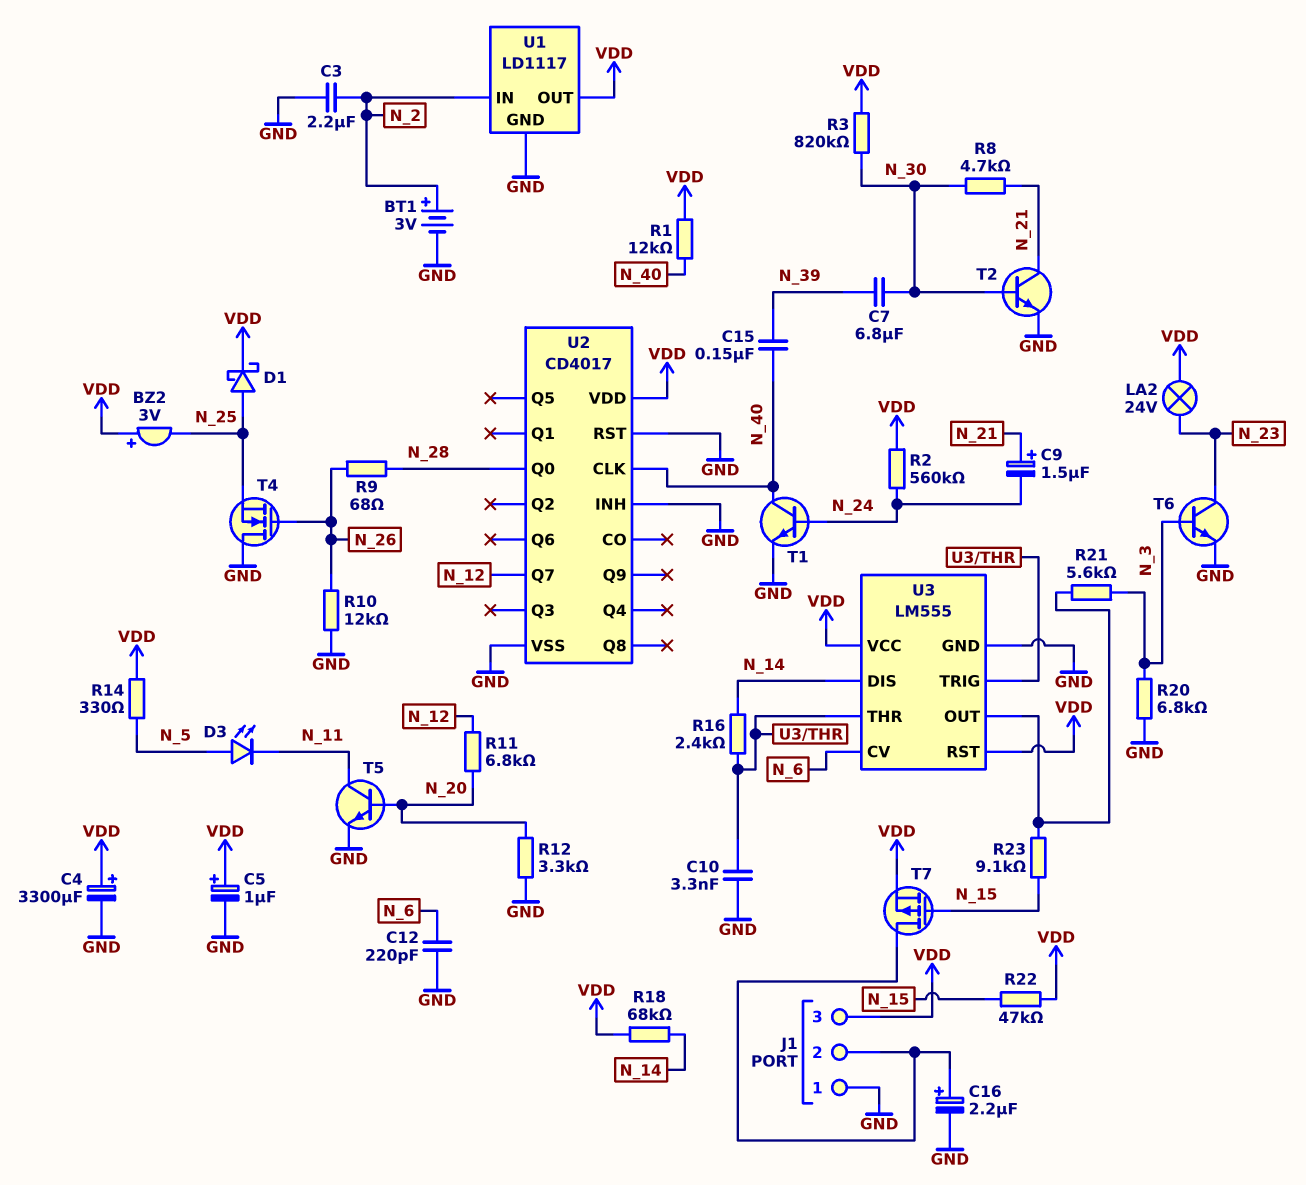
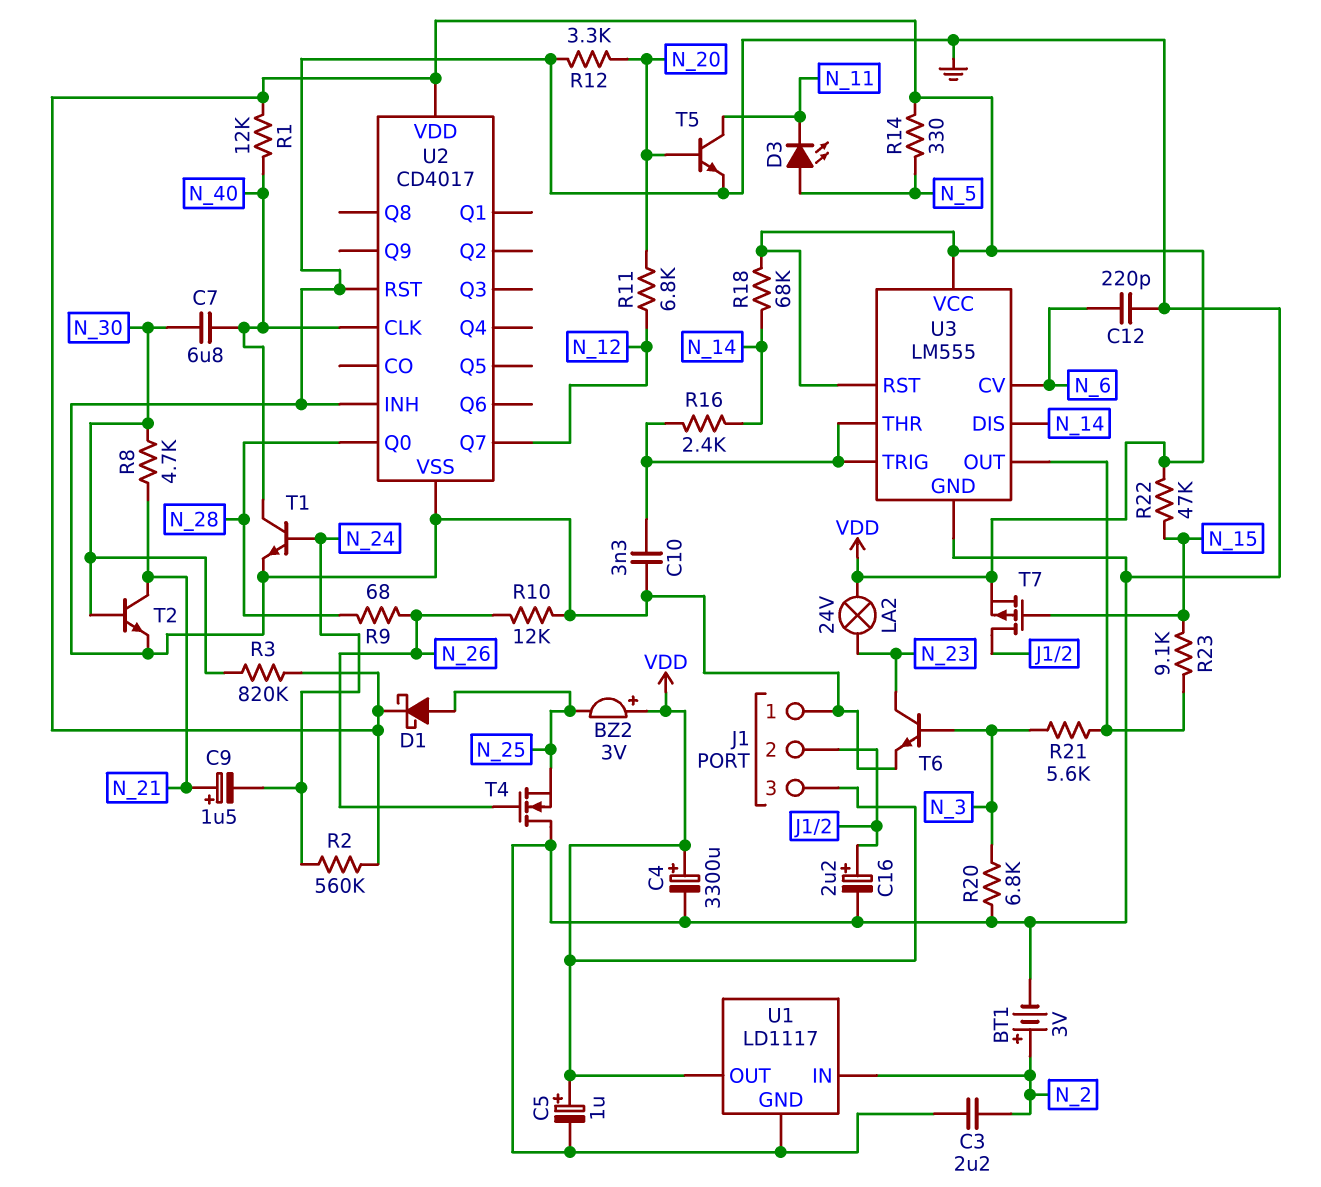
C7: 6.8uF (N_30, N_39) -> 6.8uF (N_30, N_40)
C15: 150nF (N_39, N_40) -> none

